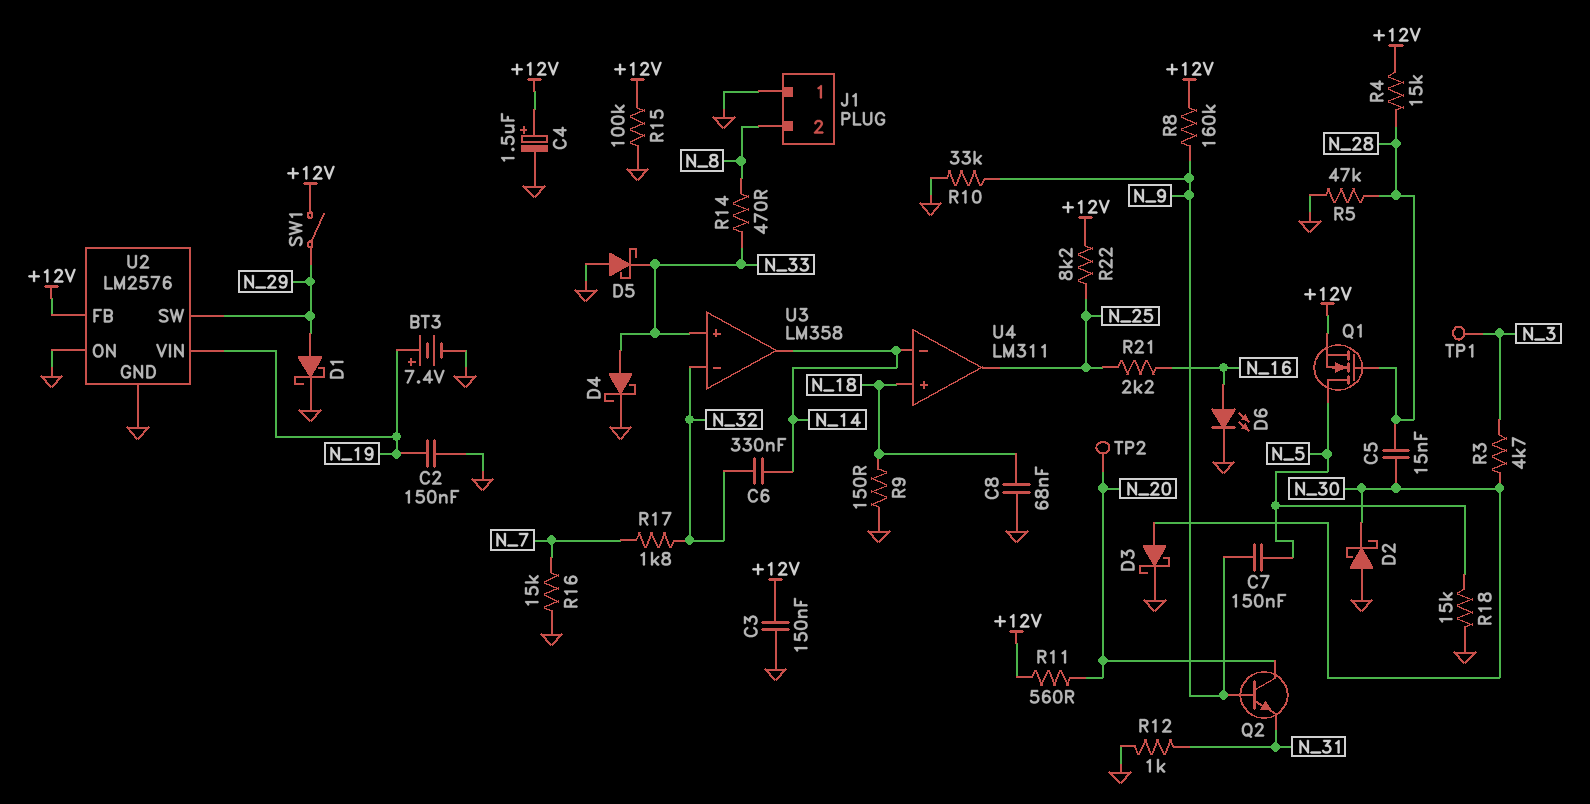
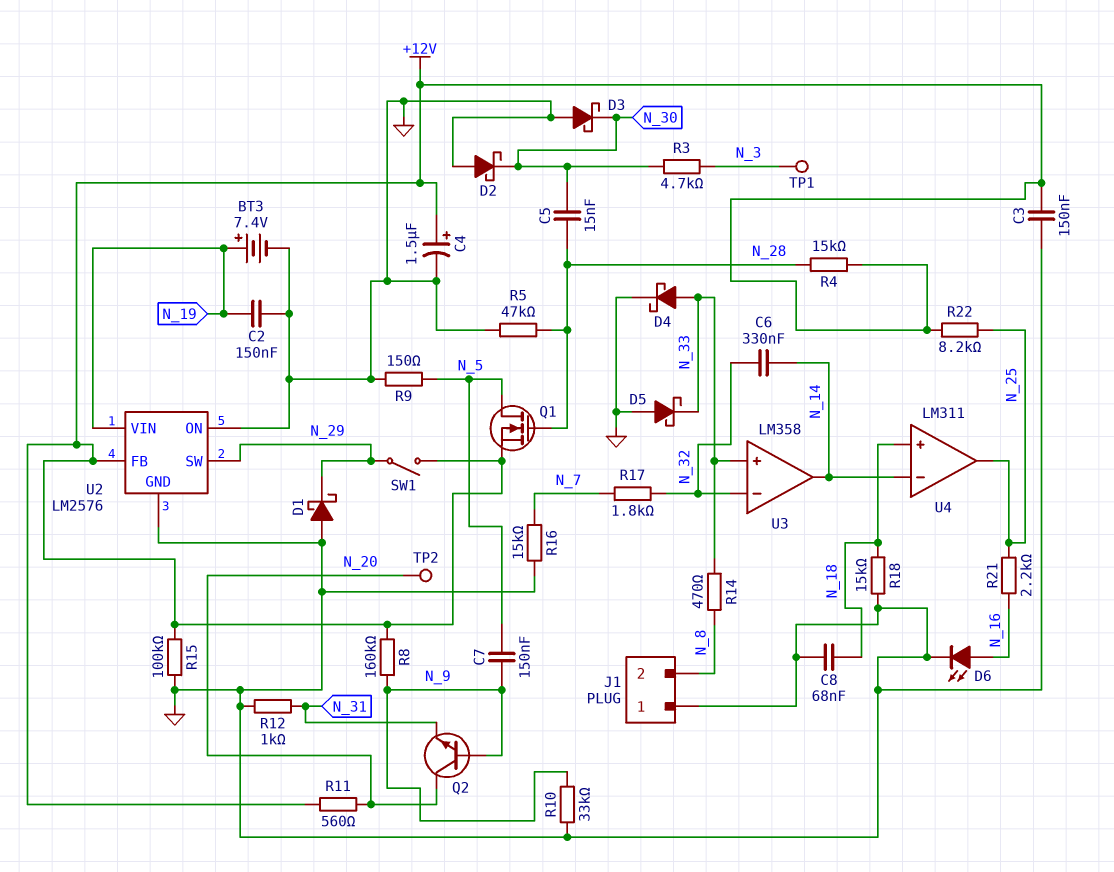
D1: schottky (A N_29, K GND) -> schottky (A GND, K N_29)
D3: schottky (A N_30, K GND) -> schottky (A GND, K N_30)
R9: 150 (GND, N_18) -> 150 (GND, N_5)
R18: 15k (GND, N_5) -> 15k (GND, N_18)

